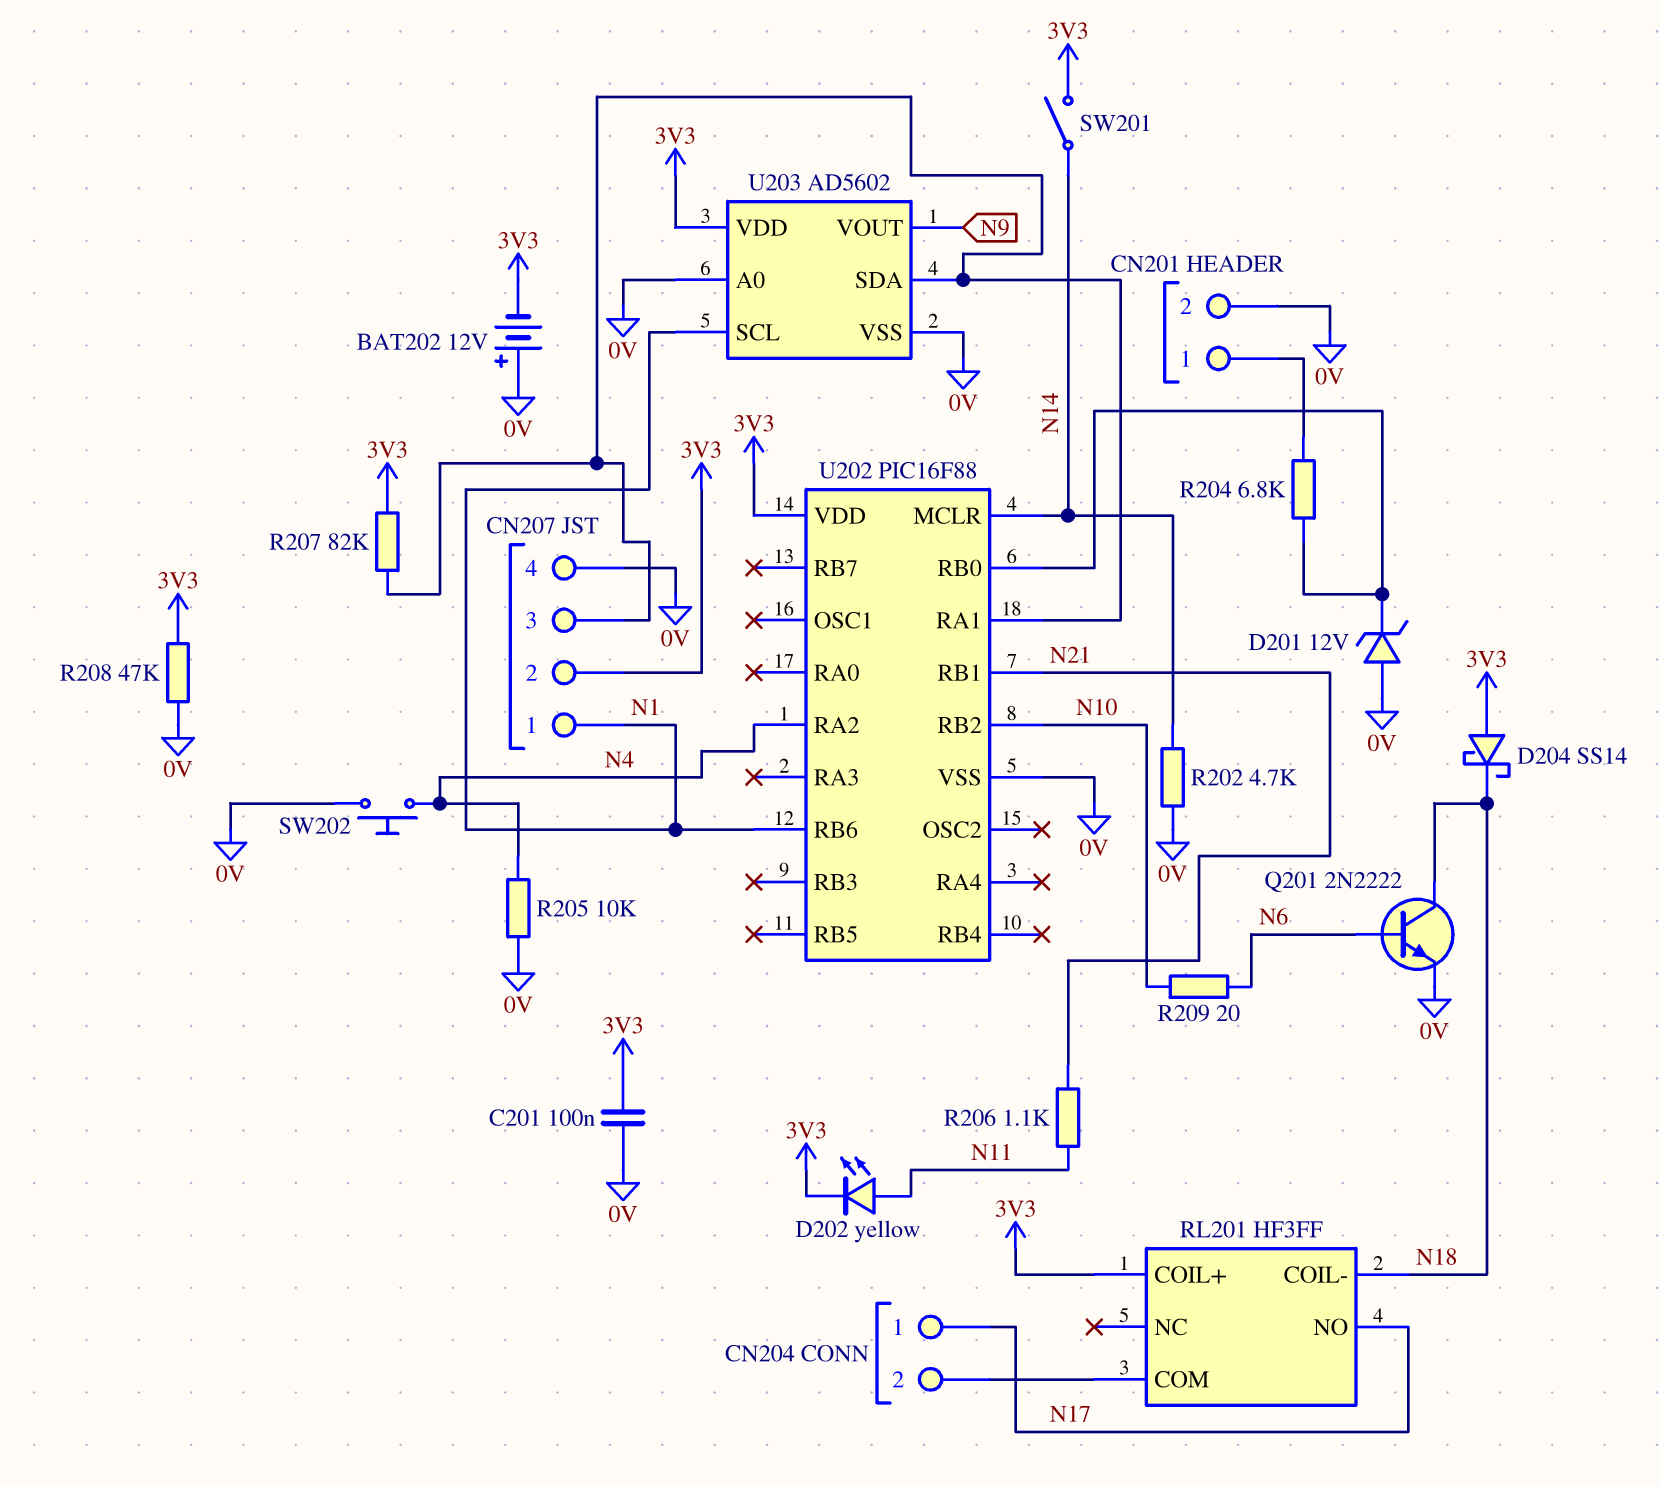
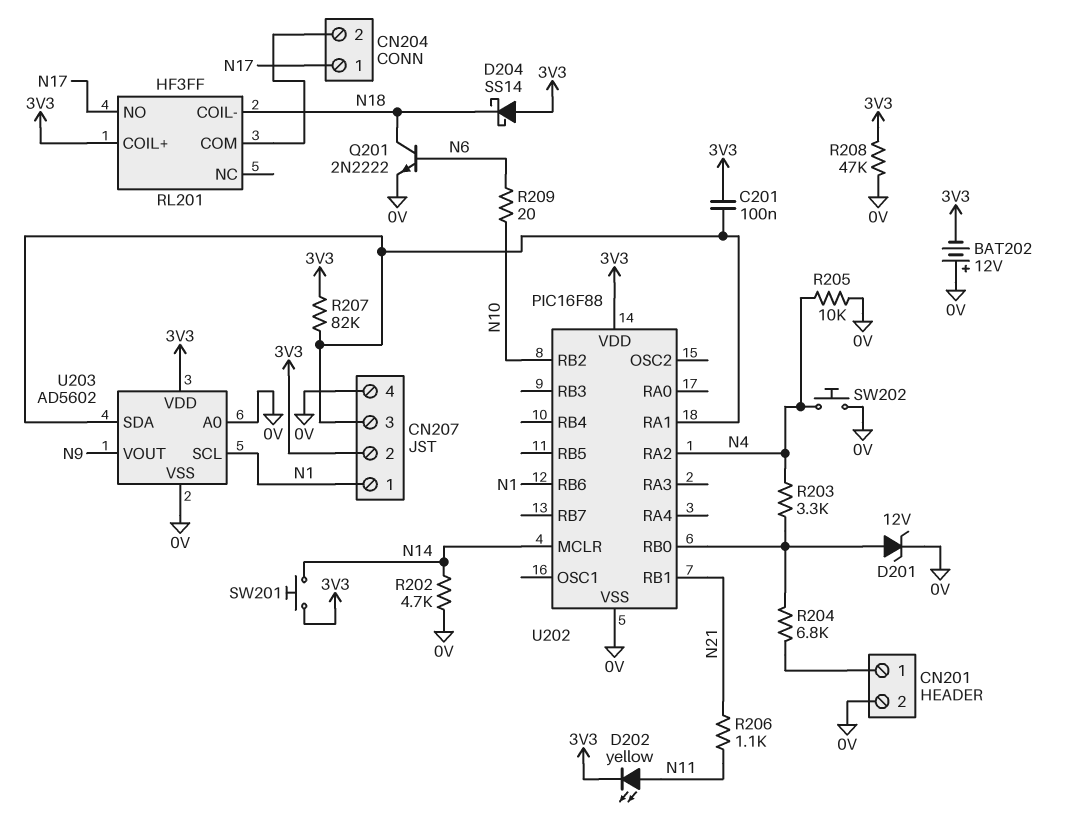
C201: 100nF (0V, 3V3) -> 100nF (3V3, CN207/3)
D201: zener 12V (A 0V, K U202/RB0) -> zener 12V (A U202/RB0, K 0V)
R203: none -> 3.3k (N4, U202/RB0)
SW201: switch (3V3, N14) -> button (3V3, N14)

